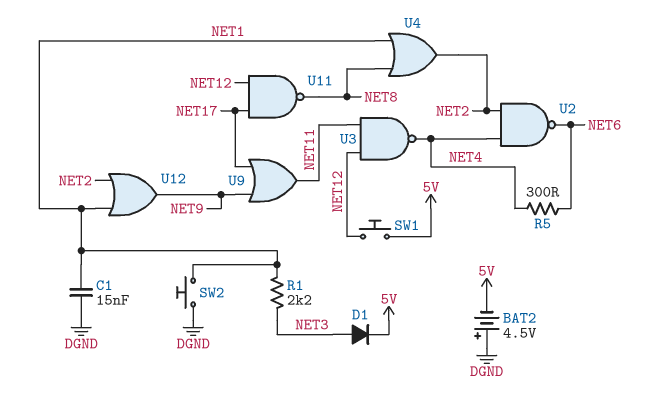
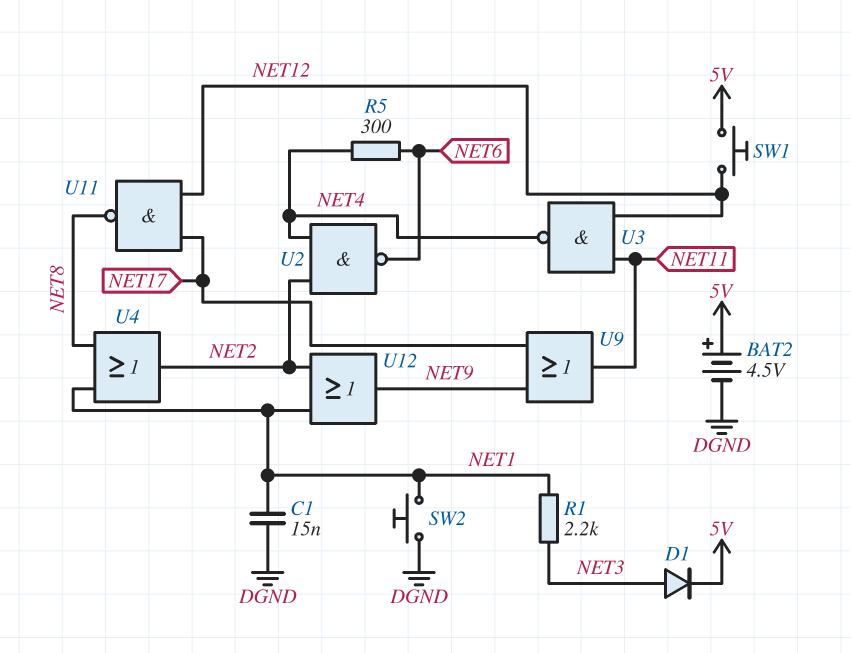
BAT2: 4.5V (plus DGND, minus 5V) -> 4.5V (plus 5V, minus DGND)

